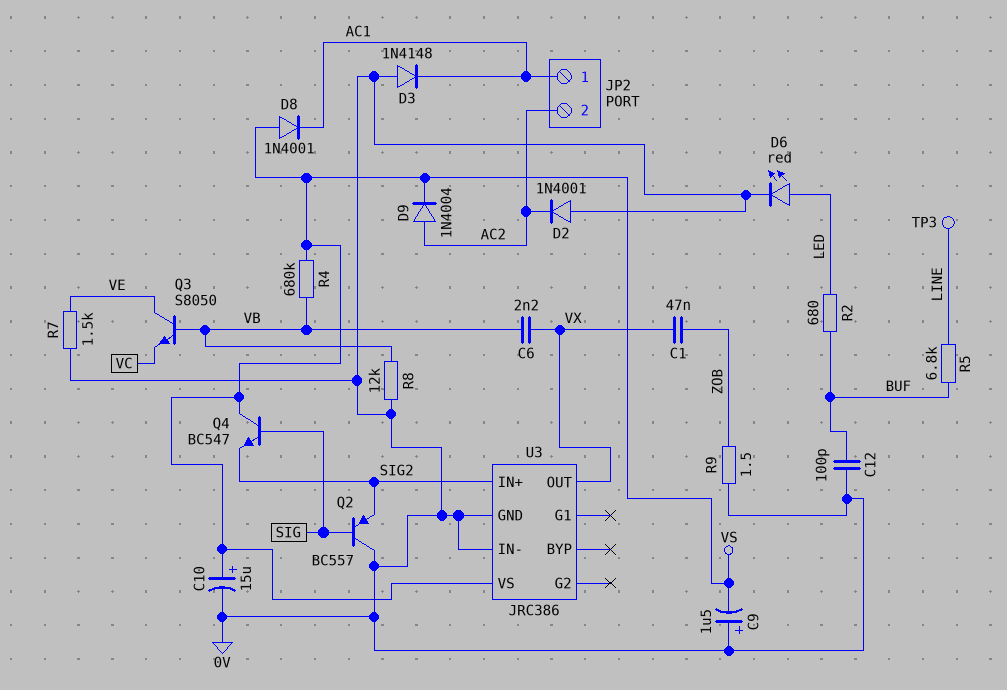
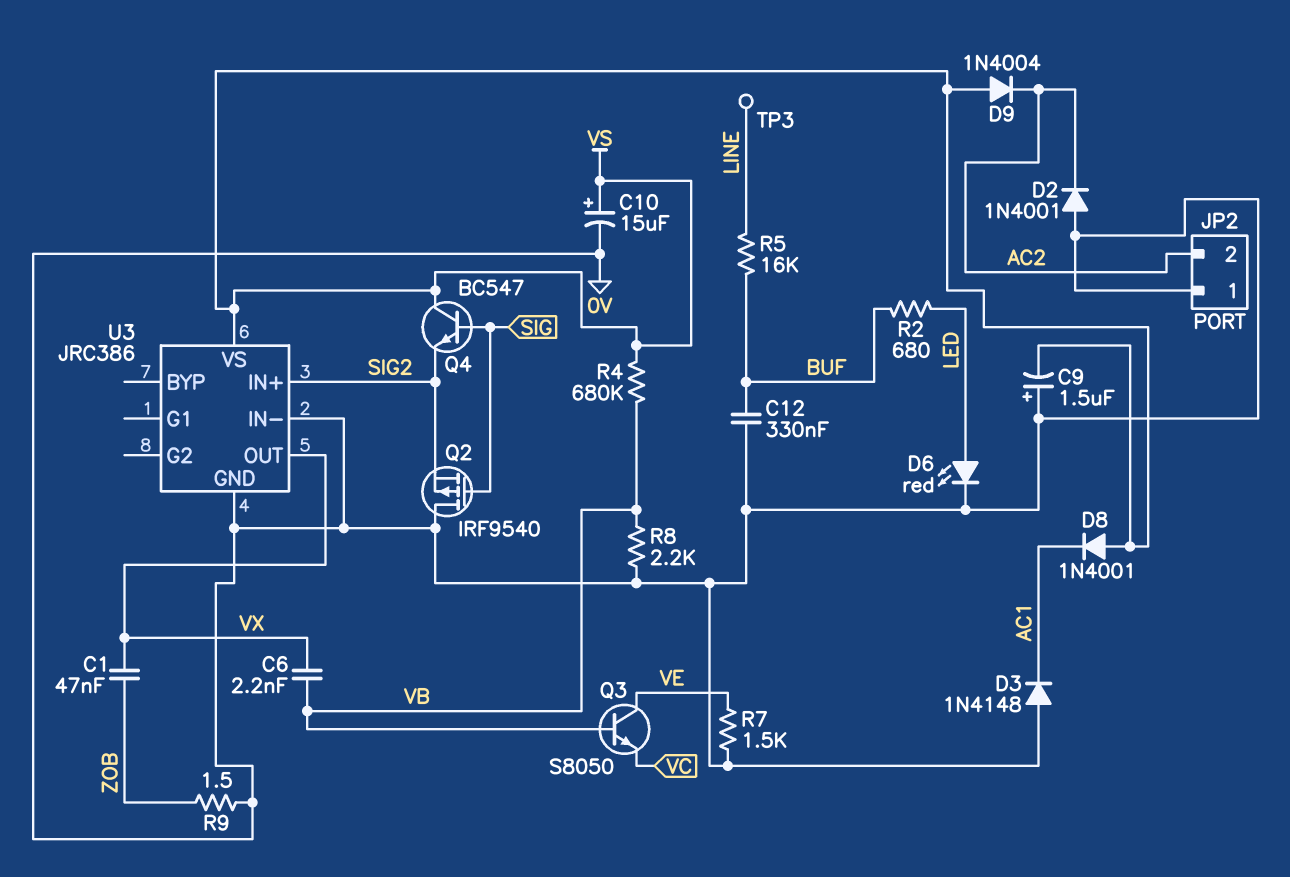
C12: 100pF (0V, BUF) -> 330nF (0V, BUF)
D9: diode 1N4004 (A AC2, K VS) -> diode 1N4004 (A VS, K AC2)
JP2 pin 1: AC1 -> 0V
Q2: PNP BC557 (B SIG, C 0V, E SIG2) -> PMOS IRF9540 (G SIG, D 0V, S SIG2)
R5: 6.8k (BUF, LINE) -> 16k (BUF, LINE)
R8: 12k (0V, VB) -> 2.2k (0V, VB)

